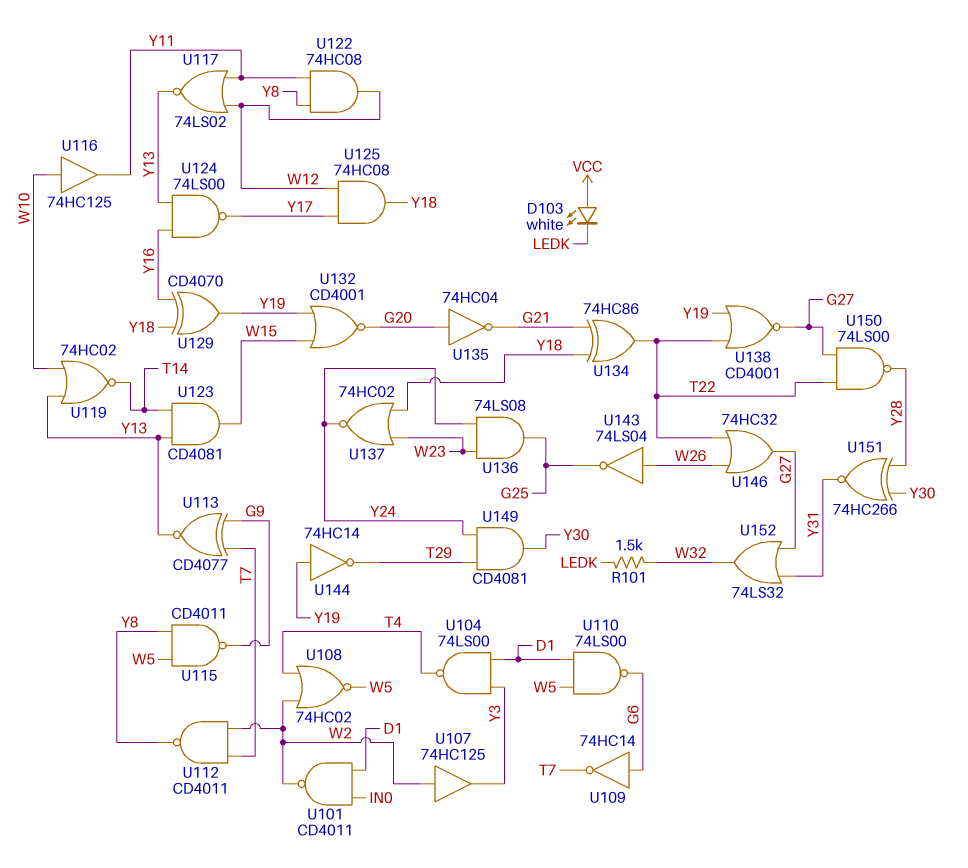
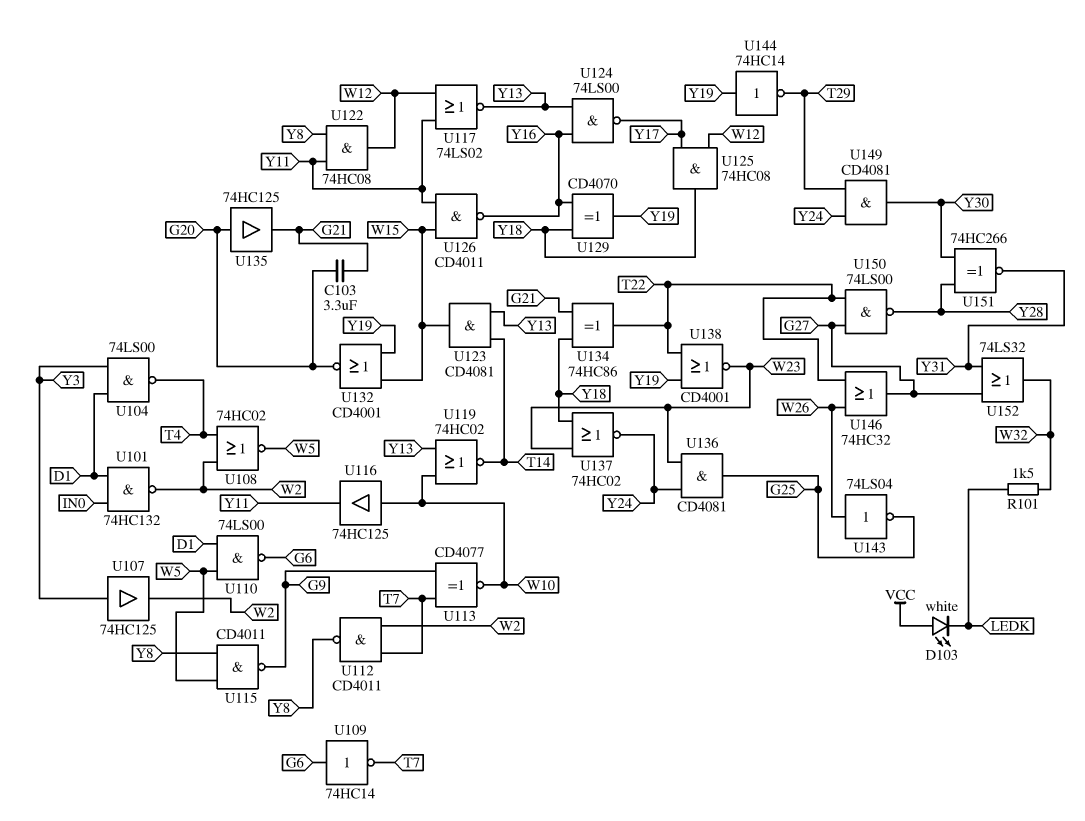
C103: none -> 3.3uF (G20, G21)
U101: NAND CD4011 (in D1, in IN0, out W2) -> NAND 74HC132 (in D1, in IN0, out W2)
U107: buffer 74HC125 (in W2, out Y3) -> buffer 74HC125 (in Y3, out W2)
U113: XNOR CD4077 (in G9, in T7, out Y13) -> XNOR CD4077 (in G9, in T7, out W10)
U126: none -> NAND CD4011 (in W15, in Y11, out Y16)
U135: NOT 74HC04 (in G20, out G21) -> buffer 74HC125 (in G20, out G21)
U136: AND 74LS08 (in W23, in Y24, out G25) -> AND CD4081 (in W23, in Y24, out G25)
U138: NOR CD4001 (in T22, in Y19, out G27) -> NOR CD4001 (in T22, in Y19, out W23)

